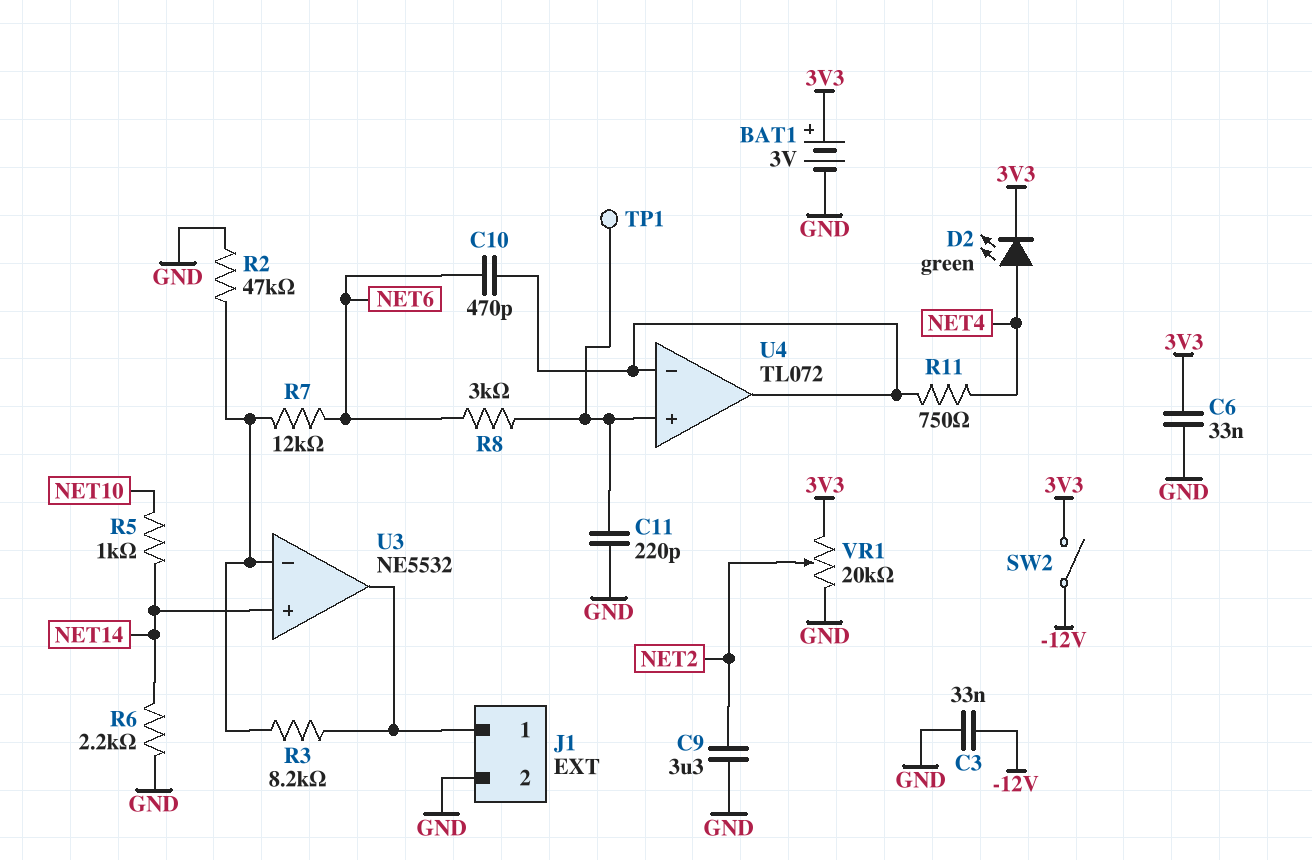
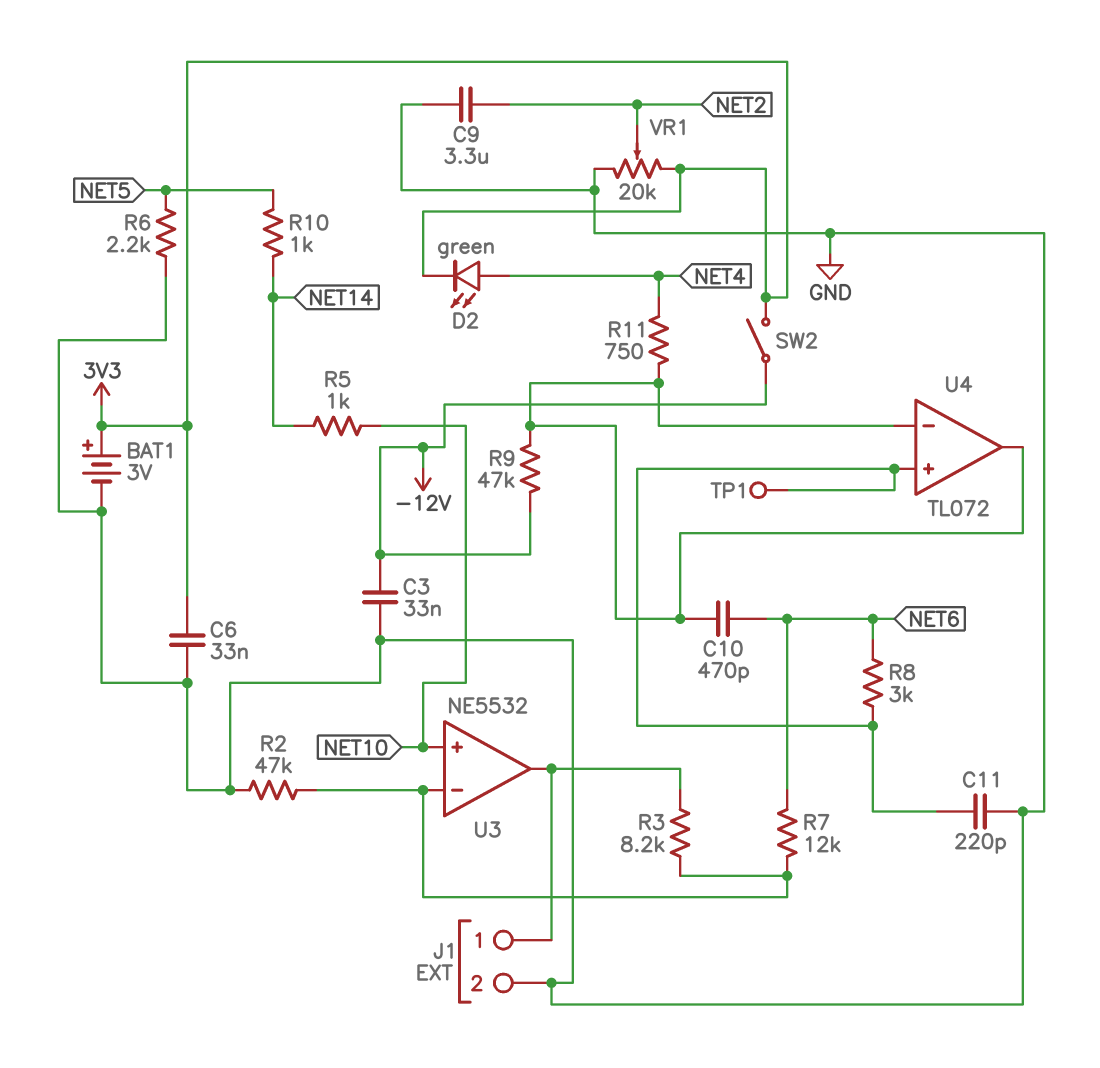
R6: 2.2k (GND, NET14) -> 2.2k (GND, NET5)
R9: none -> 47k (-12V, U4/in-)
R10: none -> 1k (NET5, NET14)
U3 pin in+: NET14 -> NET10

